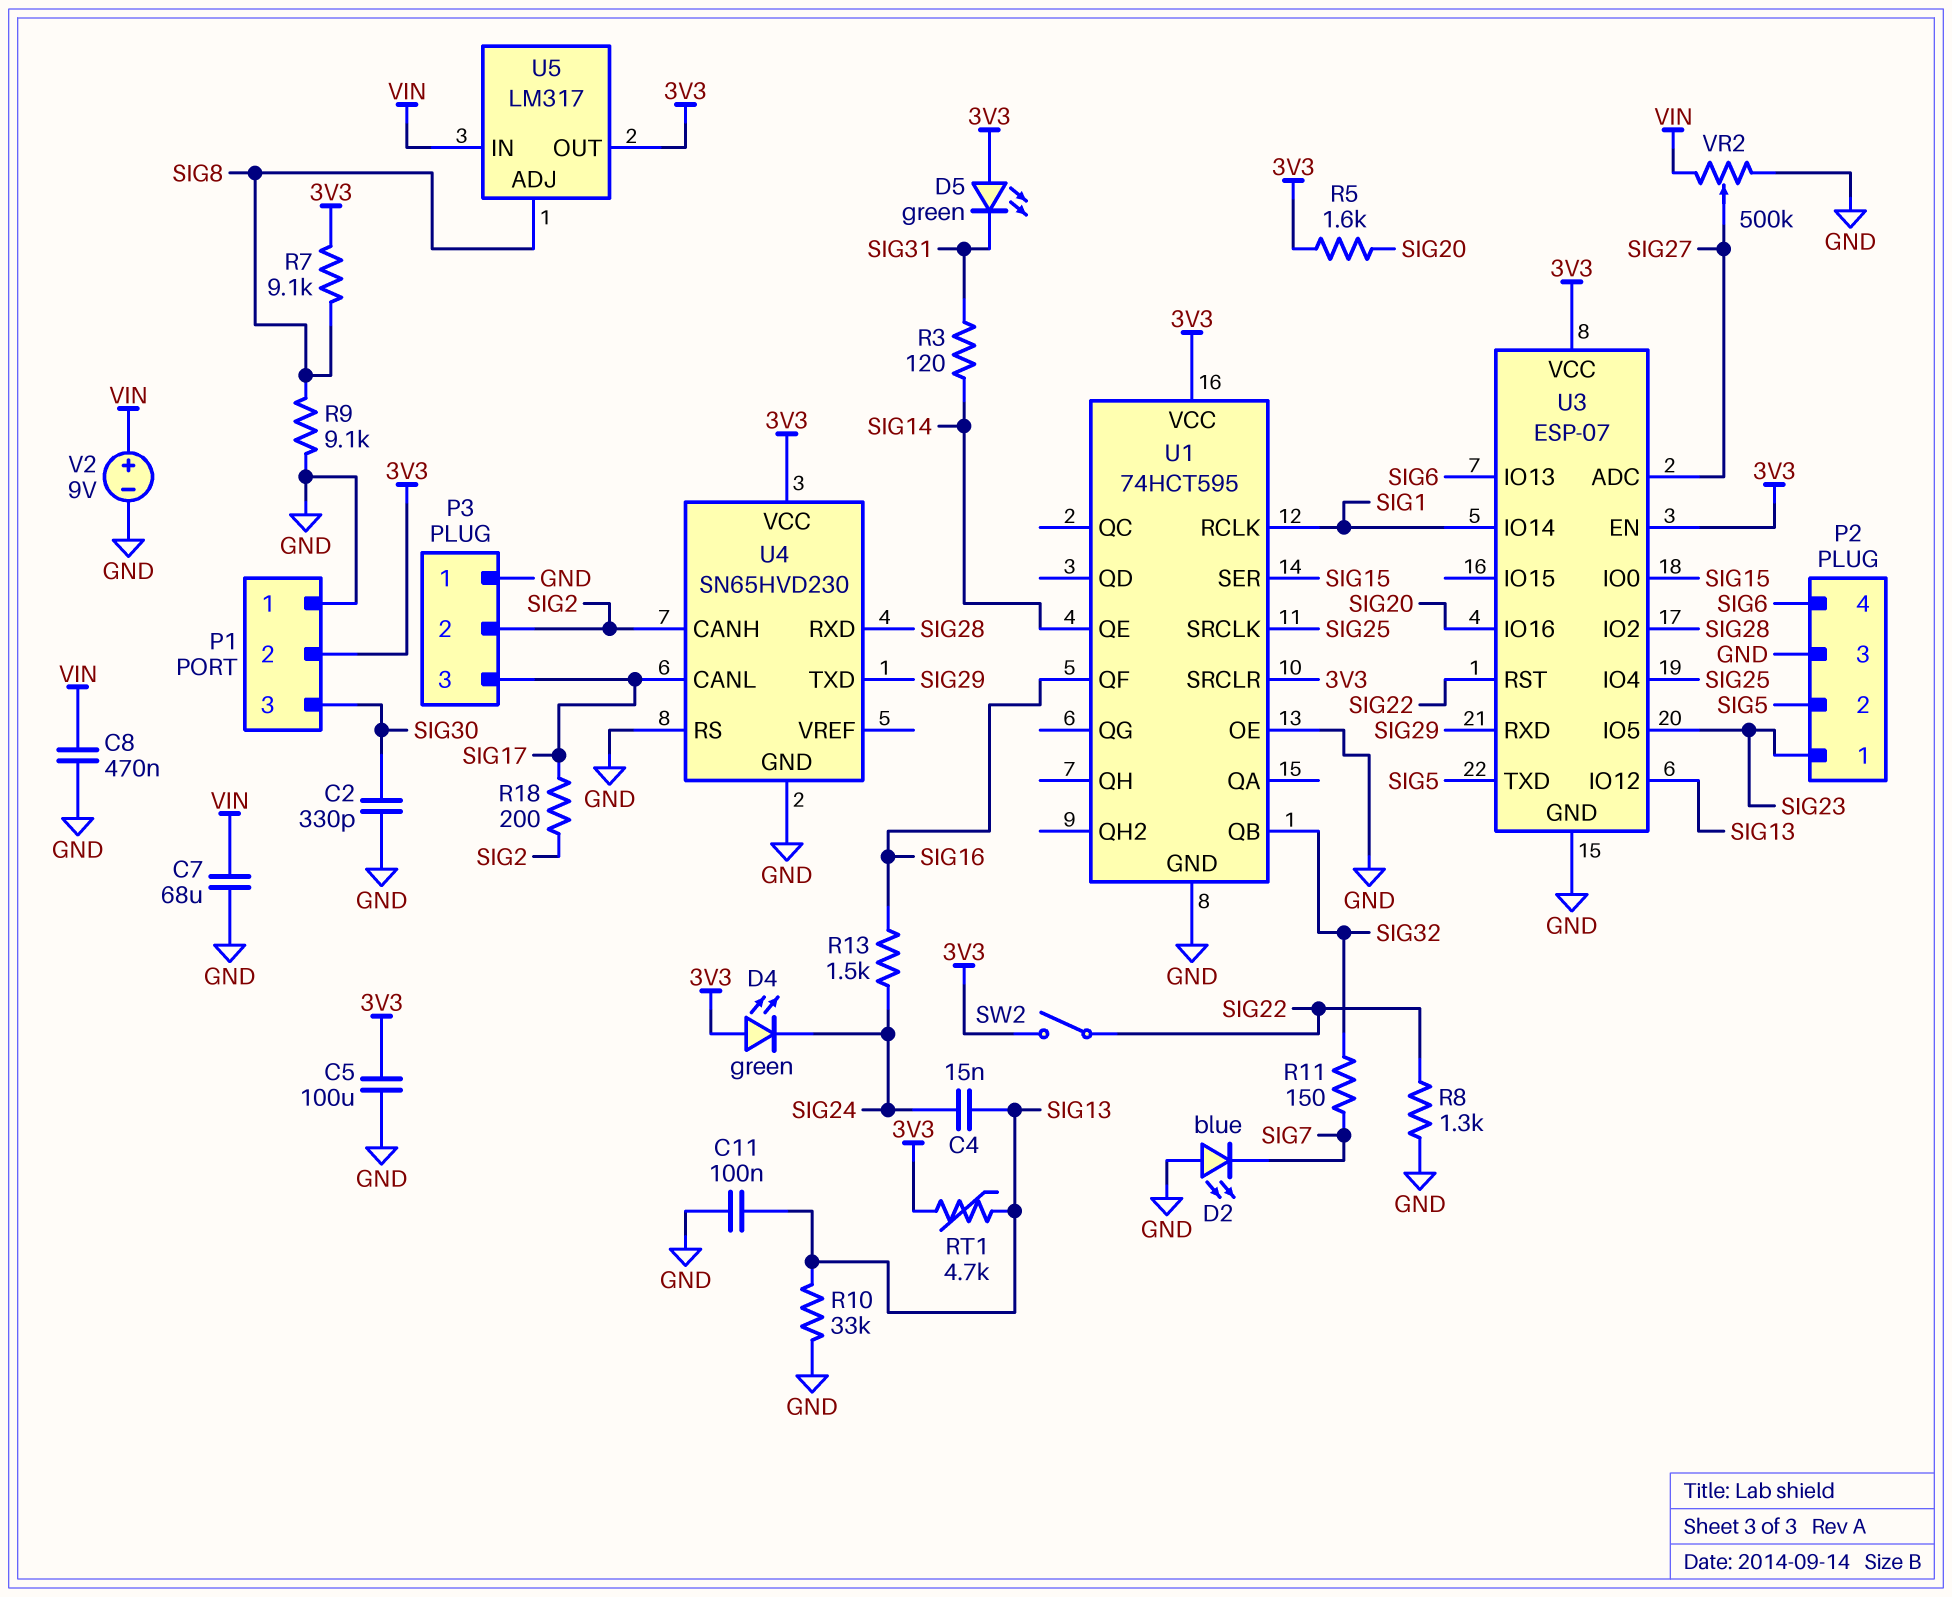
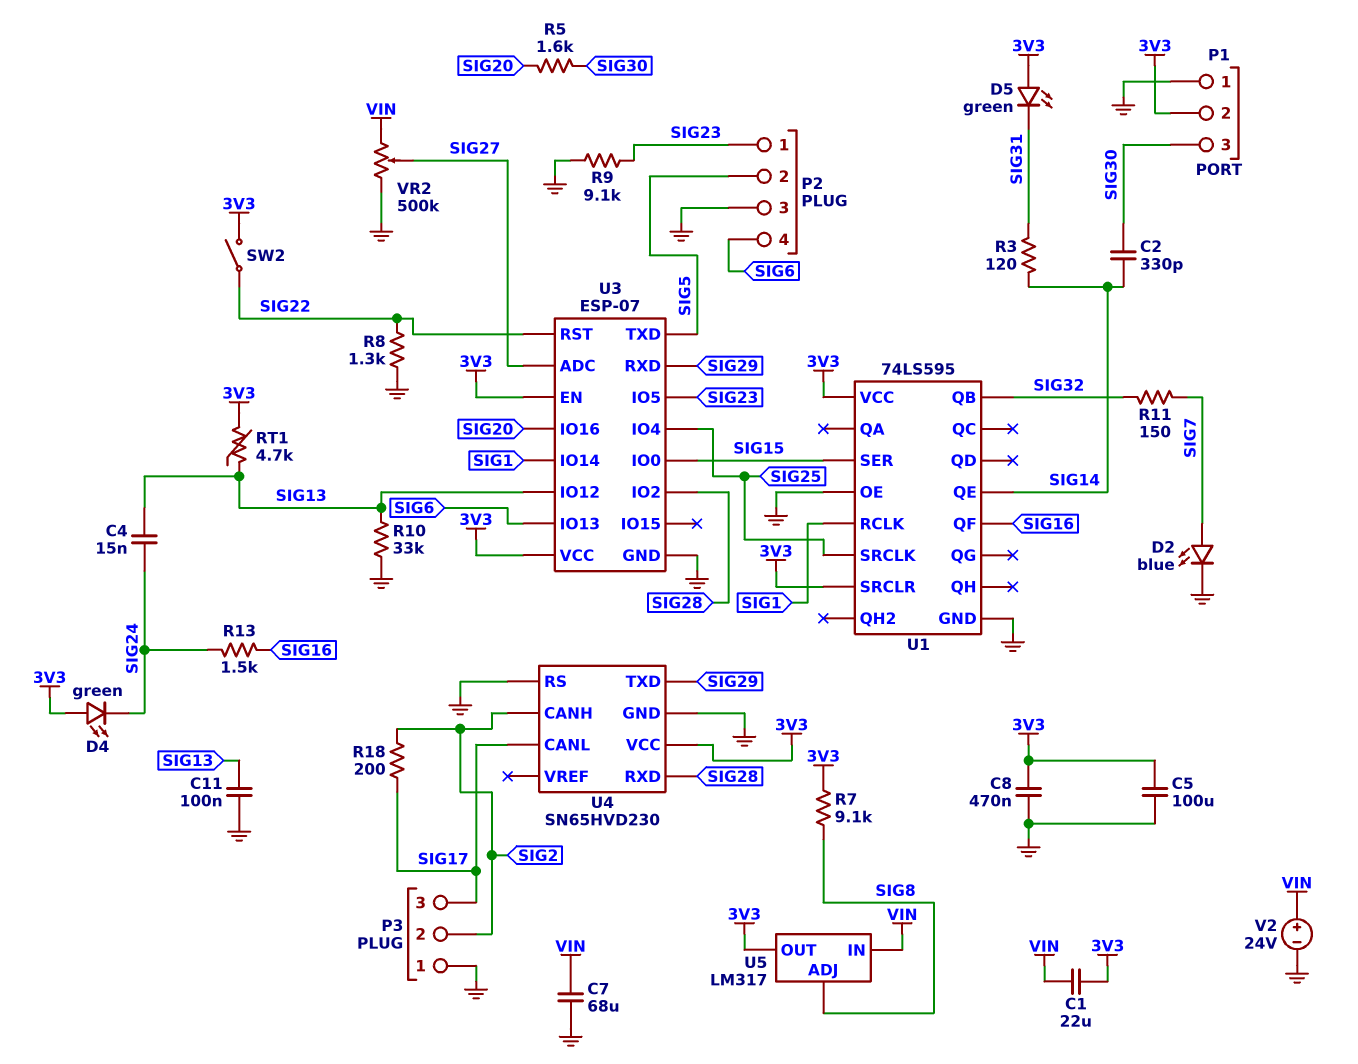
C1: none -> 22uF (3V3, VIN)
C2: 330pF (GND, SIG30) -> 330pF (SIG14, SIG30)
C8: 470nF (GND, VIN) -> 470nF (3V3, GND)
D2: LED blue (A GND, K SIG7) -> LED blue (A SIG7, K GND)
R5: 1.6k (3V3, SIG20) -> 1.6k (SIG20, SIG30)
R9: 9.1k (GND, SIG8) -> 9.1k (GND, SIG23)
U1: 74HCT595 -> 74LS595
V2: 9V (plus VIN, minus GND) -> 24V (plus VIN, minus GND)

